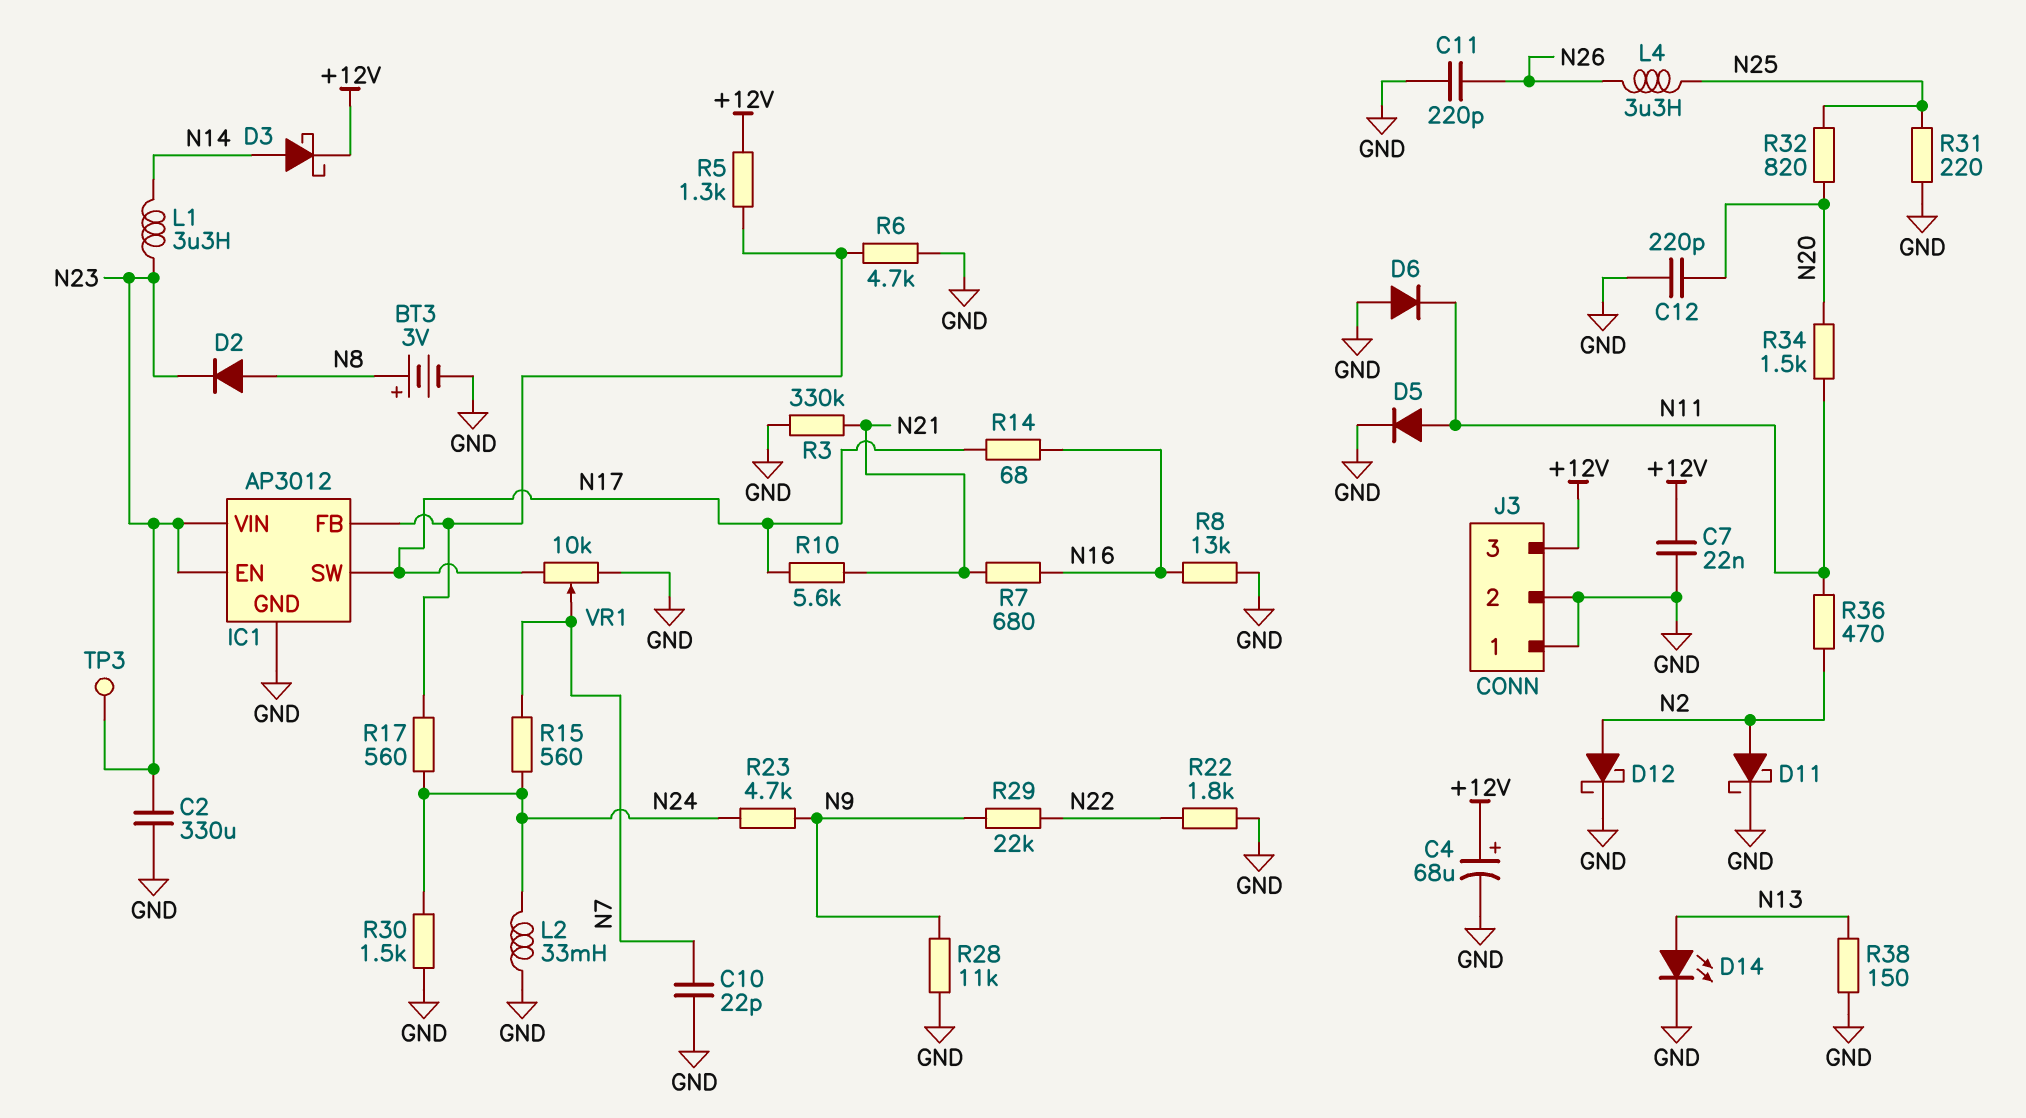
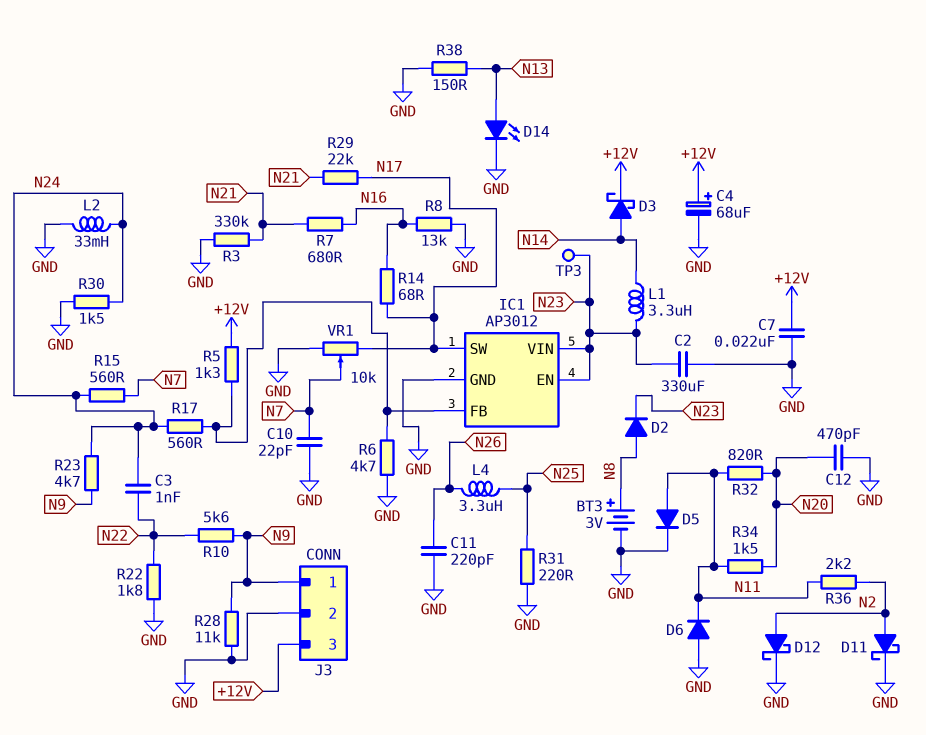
C3: none -> 1nF (N22, N24)
C12: 220pF (GND, N20) -> 470pF (GND, N20)
J3 pin 1: GND -> N9
R10: 5.6k (N17, N21) -> 5.6k (N9, N22)
R29: 22k (N9, N22) -> 22k (N17, N21)
R32: 820 (N20, N25) -> 820 (N11, N20)
R36: 470 (N2, N11) -> 2.2k (N2, N11)

